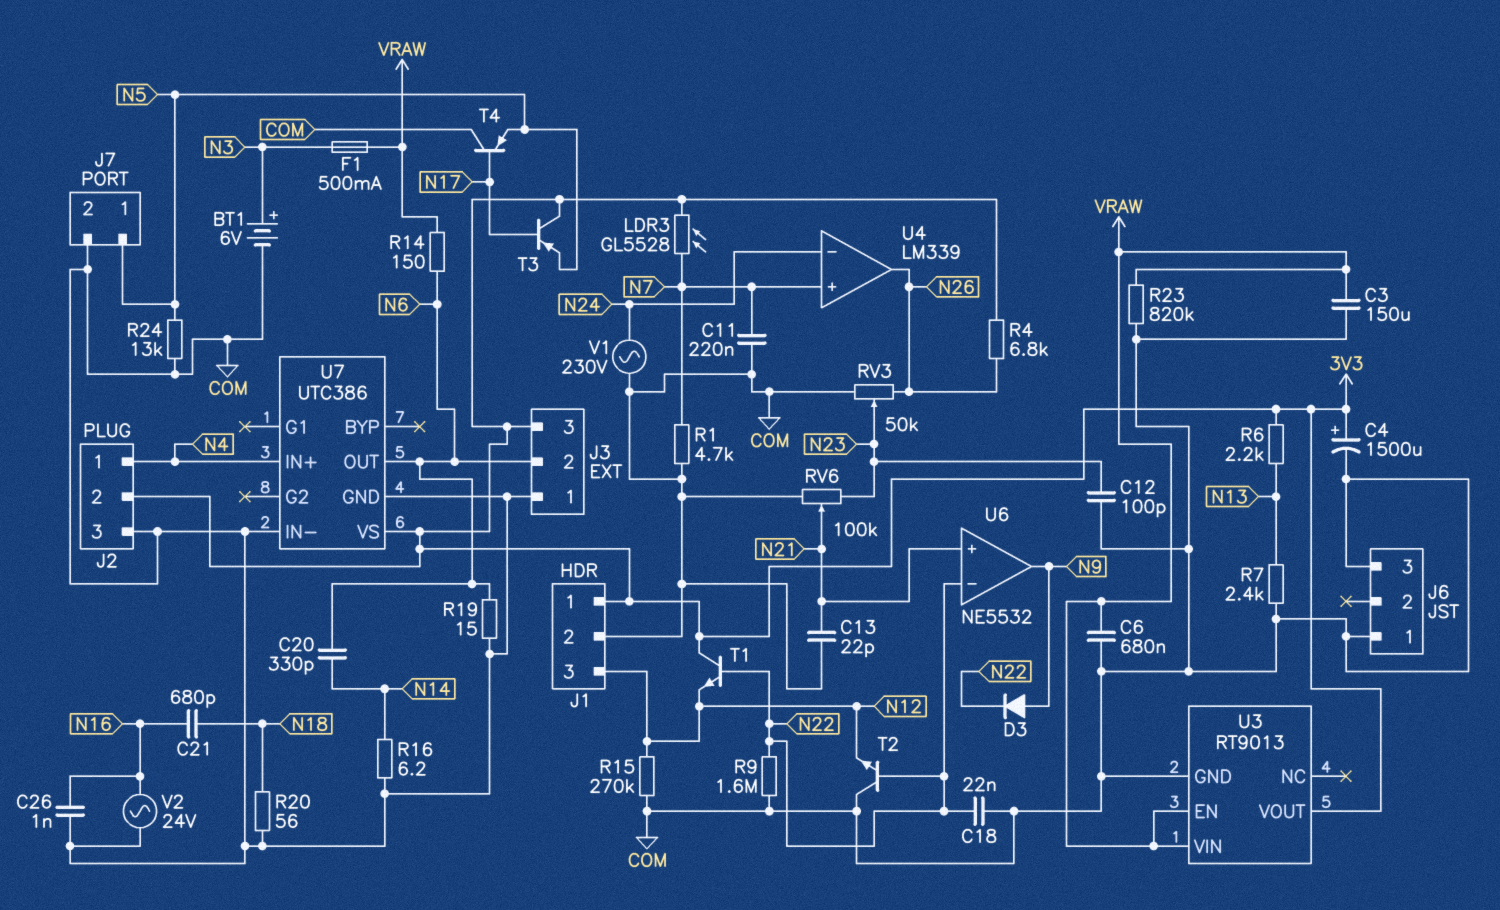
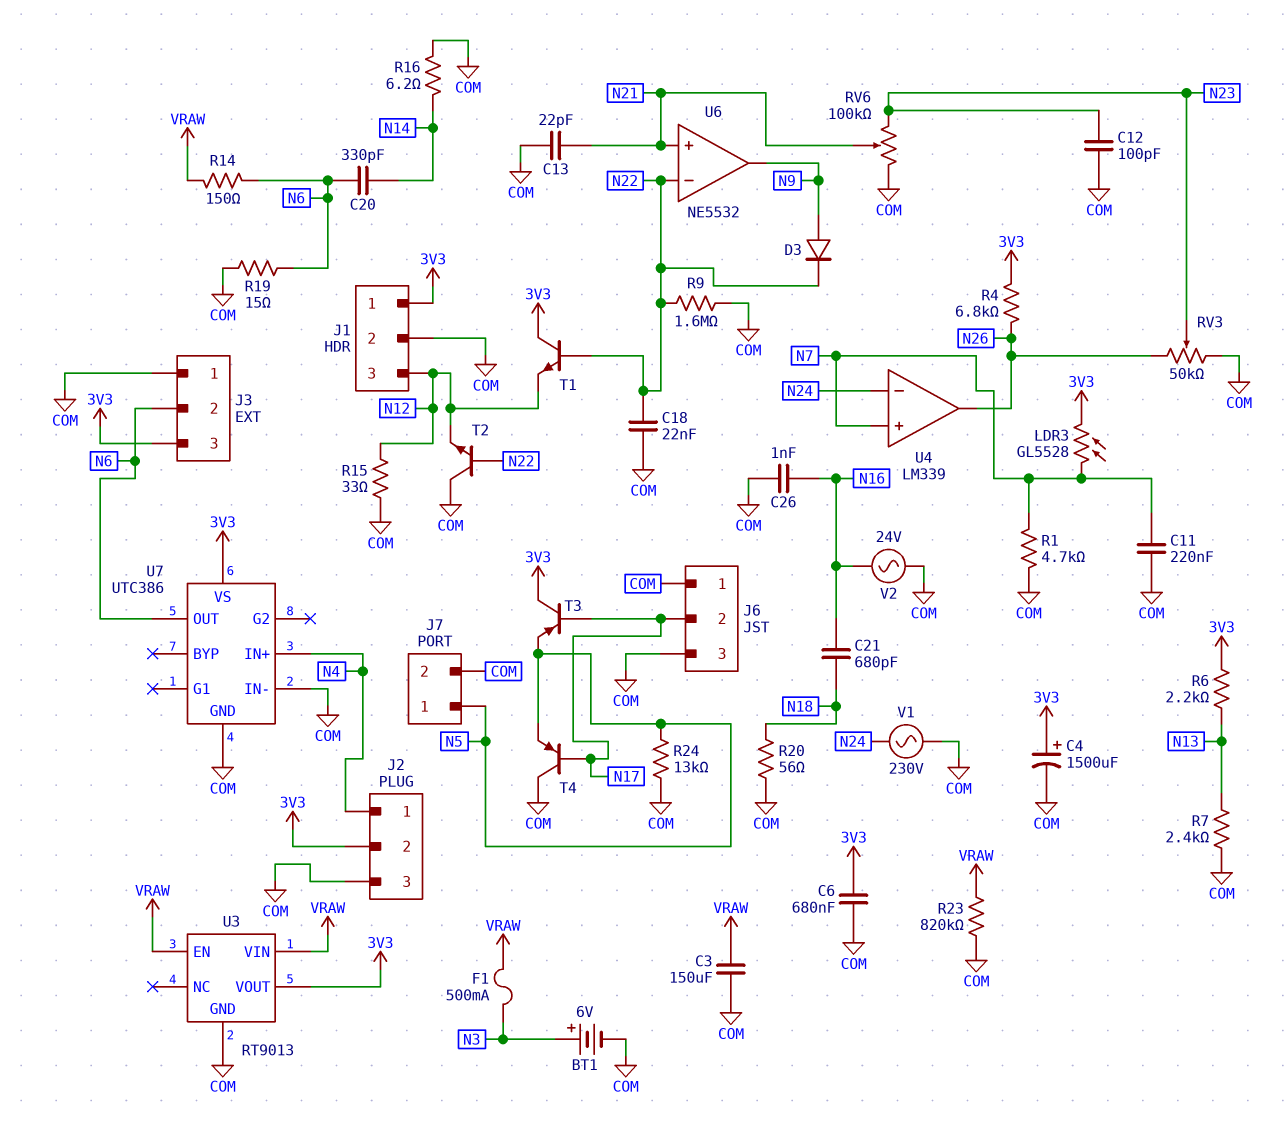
C6: 680nF (COM, VRAW) -> 680nF (3V3, COM)
J6 pin 2: none -> N17
R15: 270k (COM, N12) -> 33 (COM, N12)

